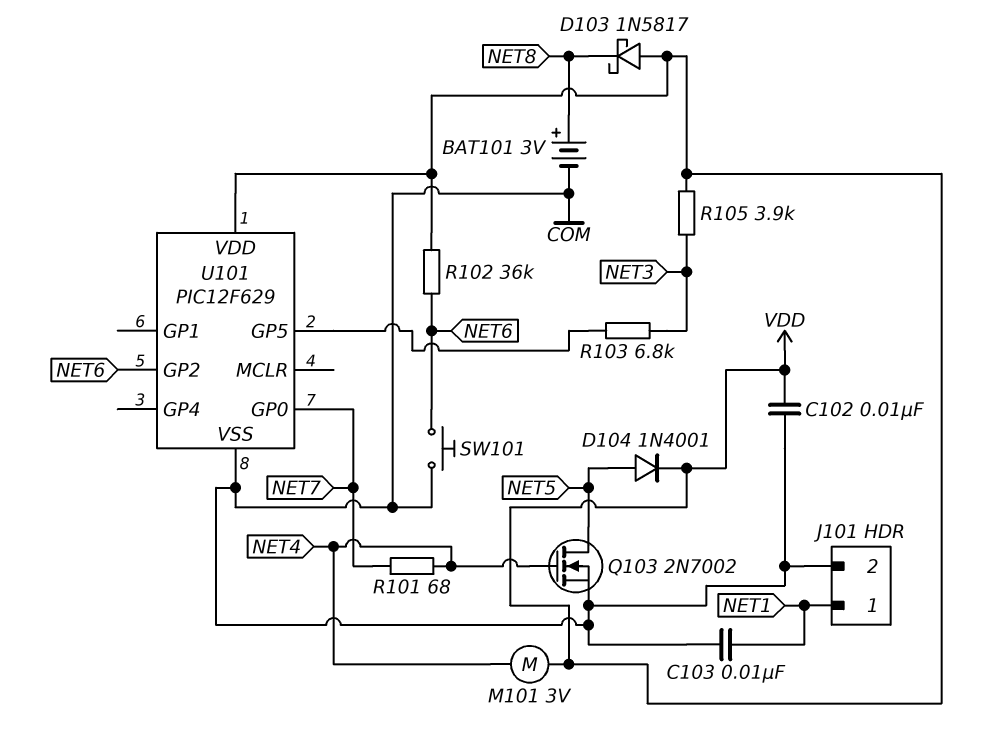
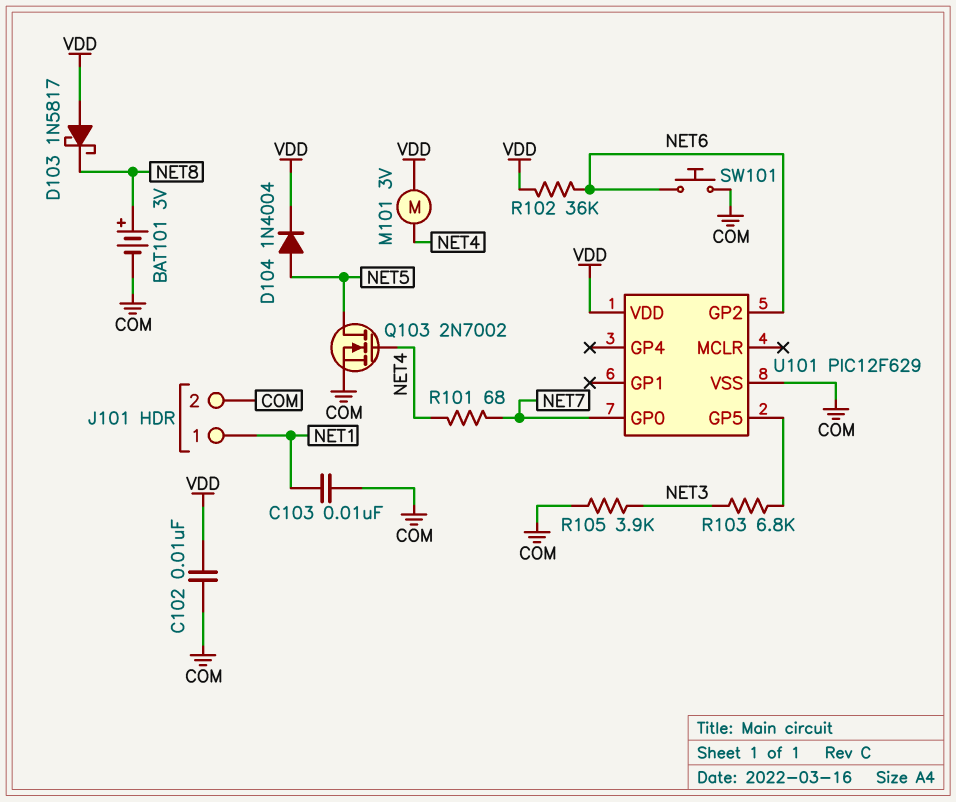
D104: diode 1N4001 (A NET5, K VDD) -> diode 1N4004 (A NET5, K VDD)
R105: 3.9k (NET3, VDD) -> 3.9k (COM, NET3)

